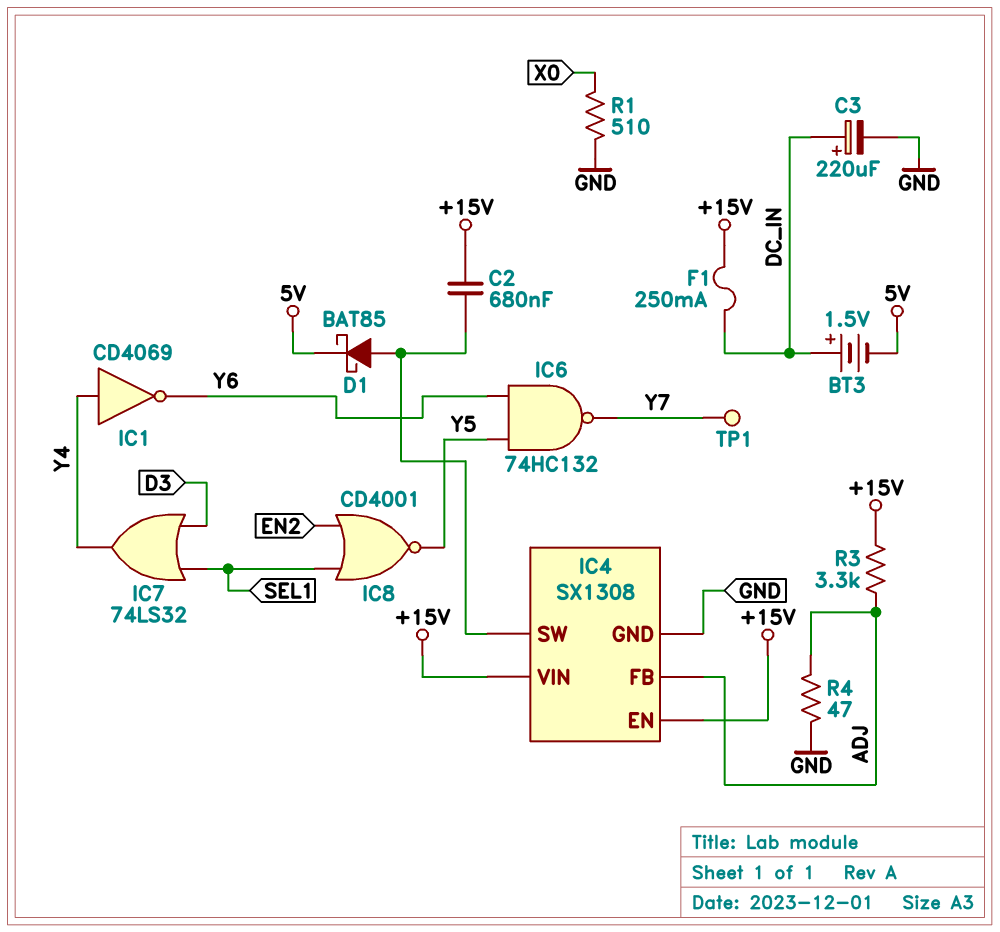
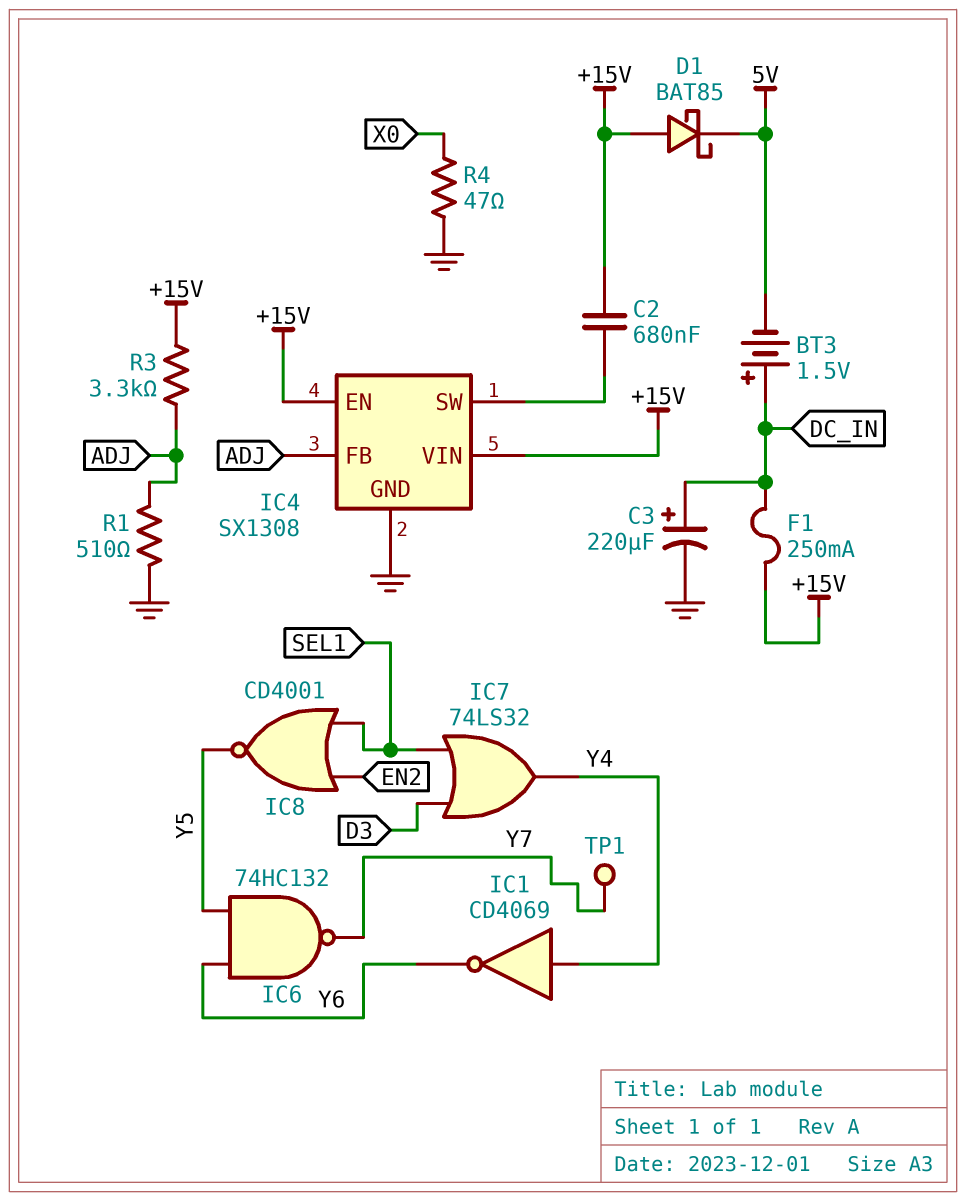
D1: schottky BAT85 (A IC4/SW, K 5V) -> schottky BAT85 (A +15V, K 5V)
R1: 510 (GND, X0) -> 510 (ADJ, GND)
R4: 47 (ADJ, GND) -> 47 (GND, X0)

